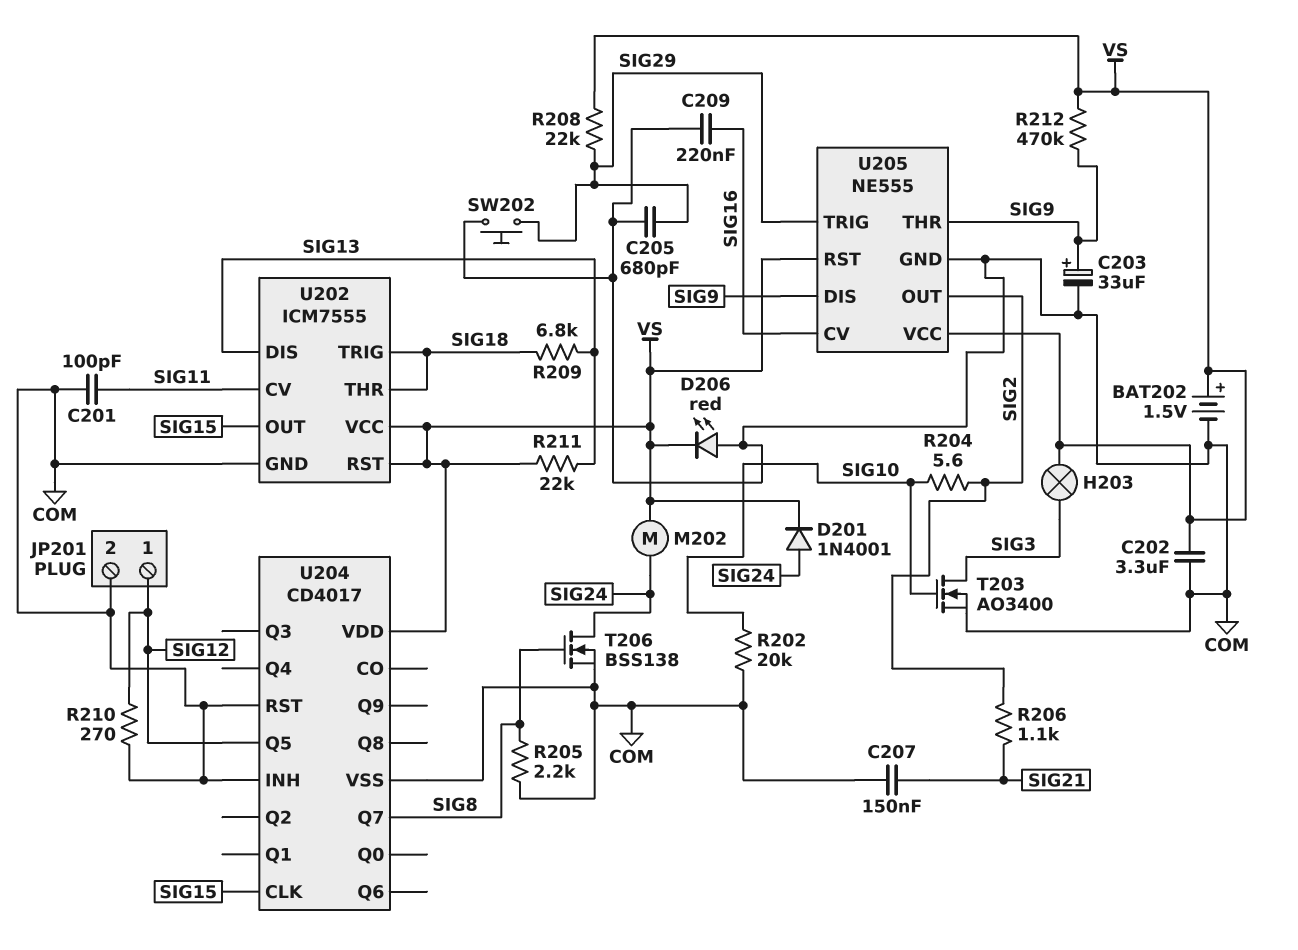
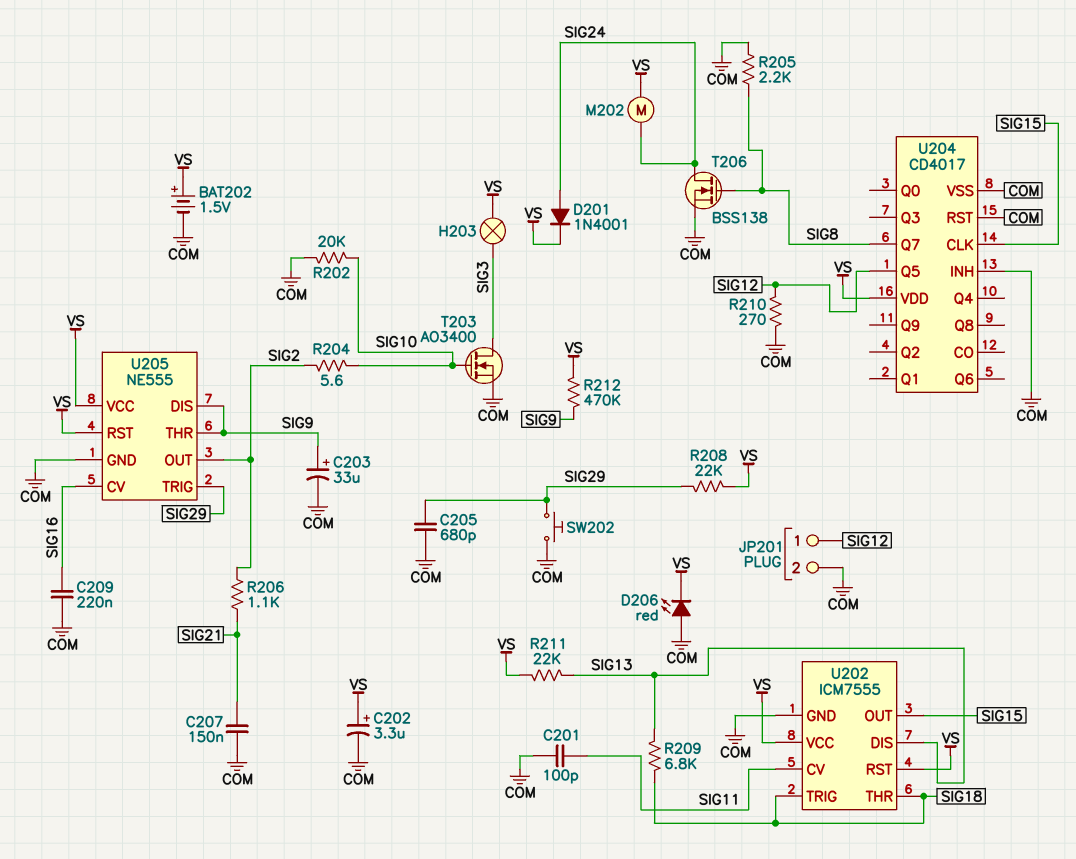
C202: 3.3uF (COM, VS) -> 3.3uF (plus VS, minus COM)

